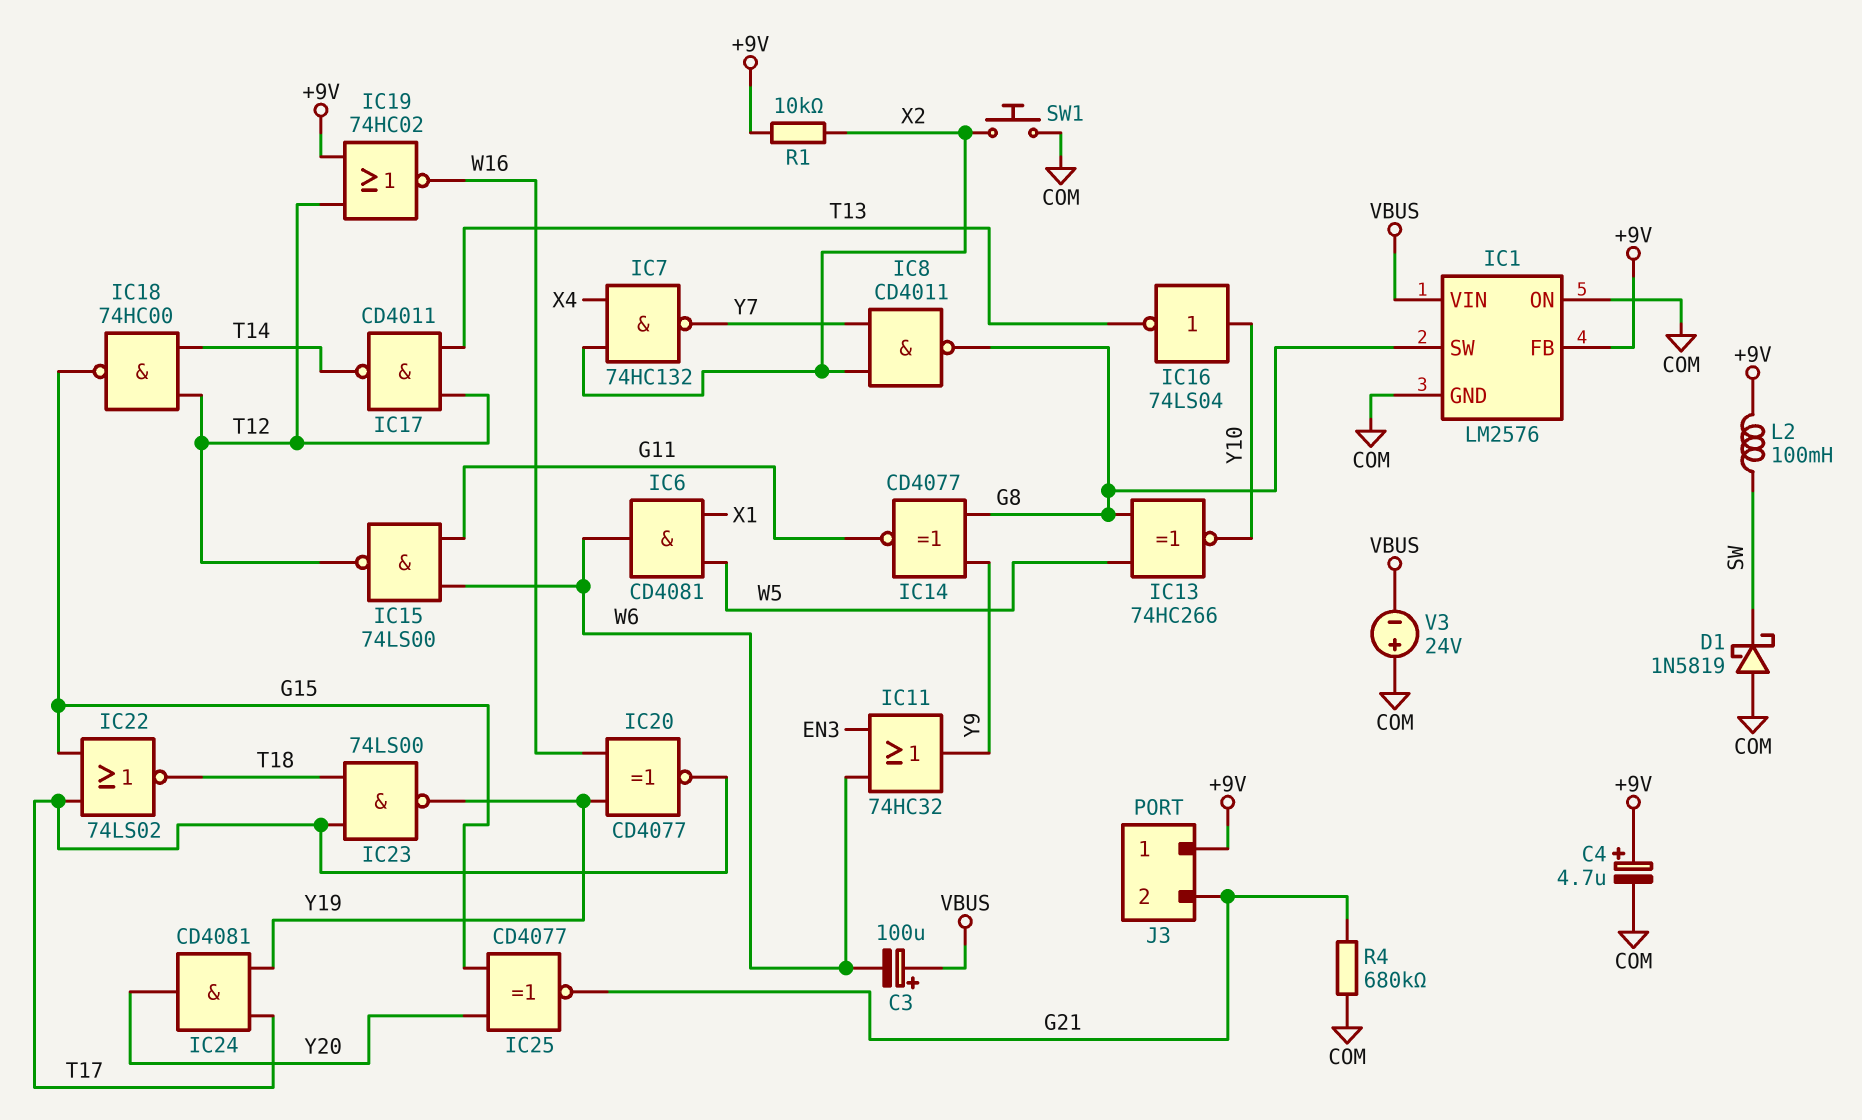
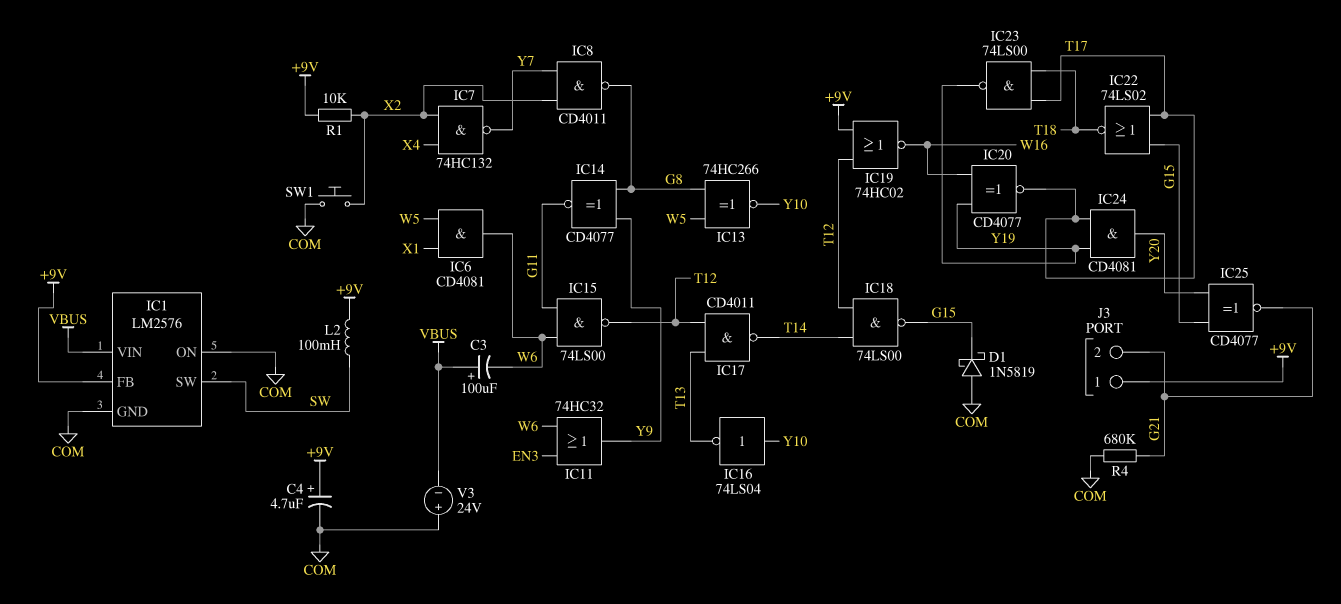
D1: schottky 1N5819 (A COM, K SW) -> schottky 1N5819 (A COM, K G15)
IC1 pin SW: G8 -> SW
IC18: NAND 74HC00 (in T12, in T14, out G15) -> NAND 74LS00 (in T12, in T14, out G15)

